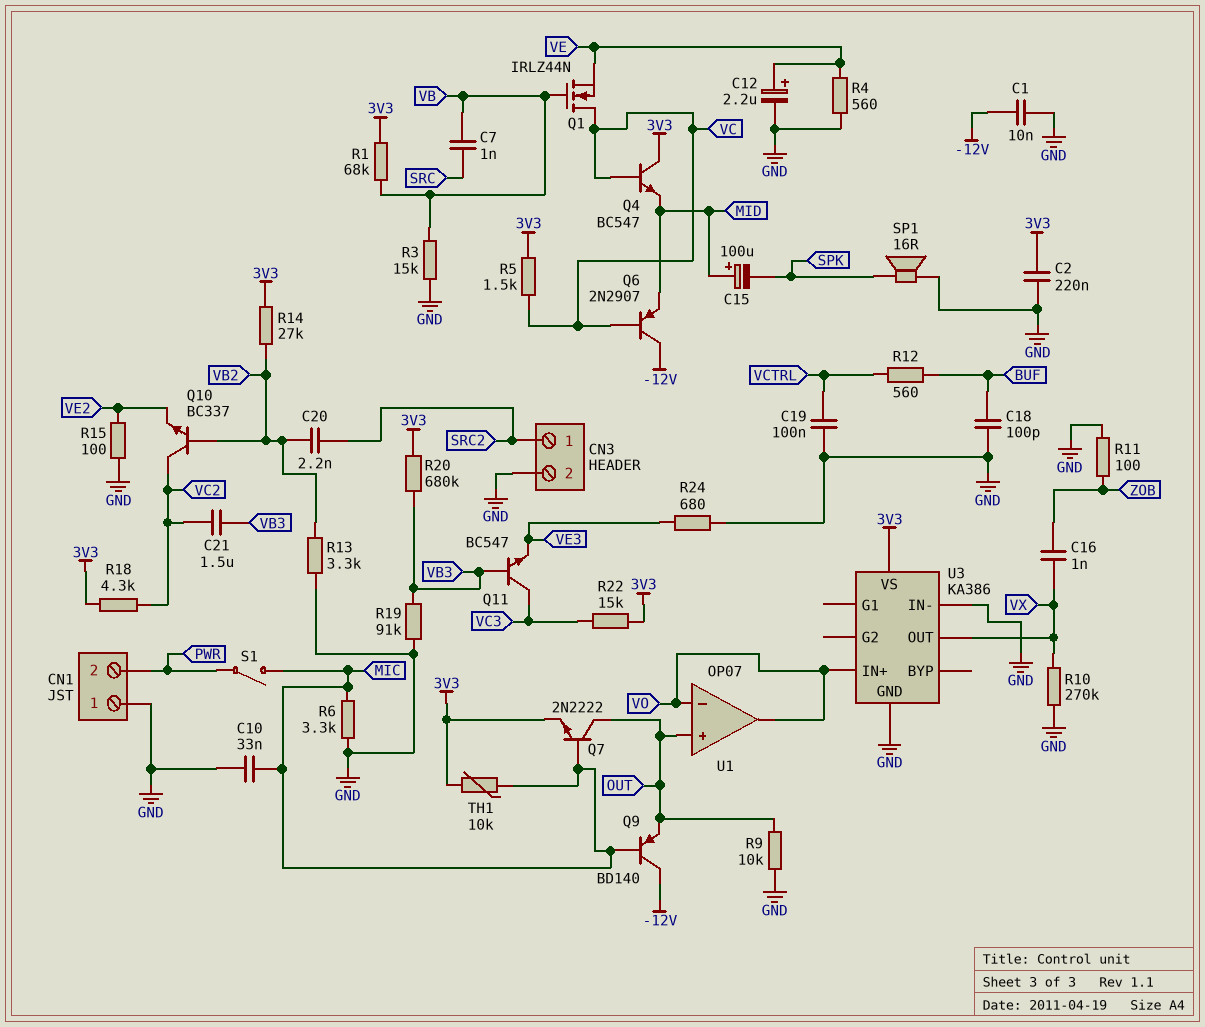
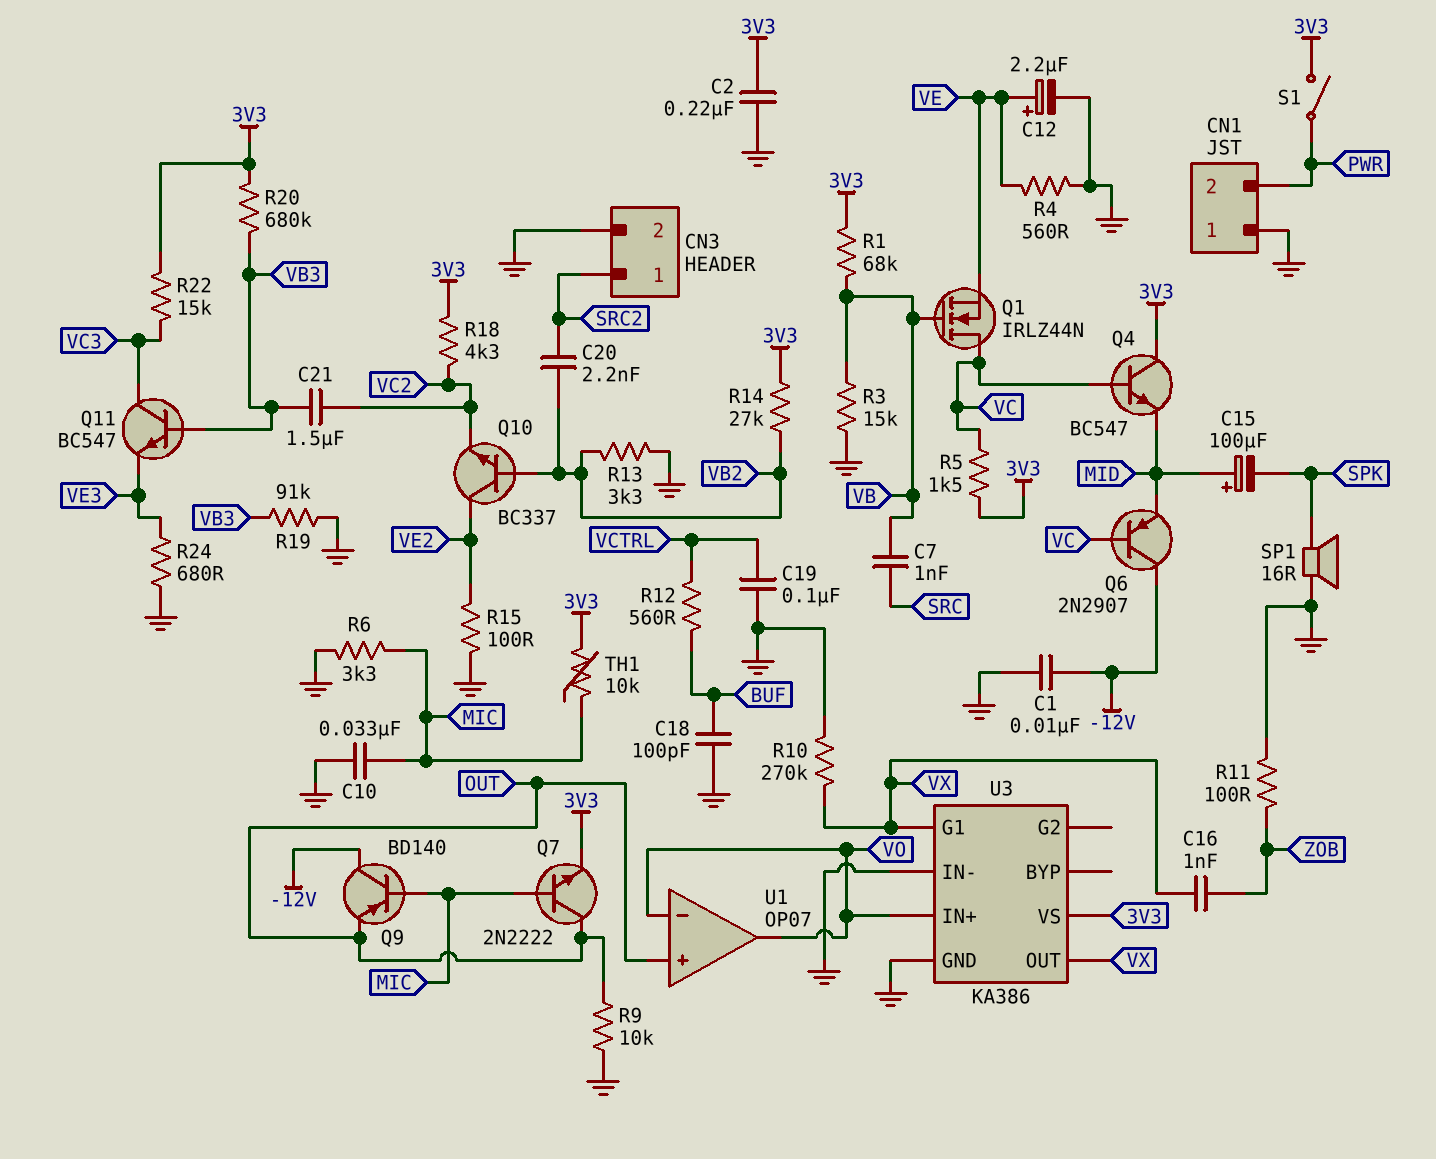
Q10: NPN BC337 (B VB2, C VC2, E VE2) -> NPN BC337 (B VB2, C VE2, E VC2)
S1: switch (MIC, PWR) -> switch (3V3, PWR)
U3 pin G1: none -> VX

